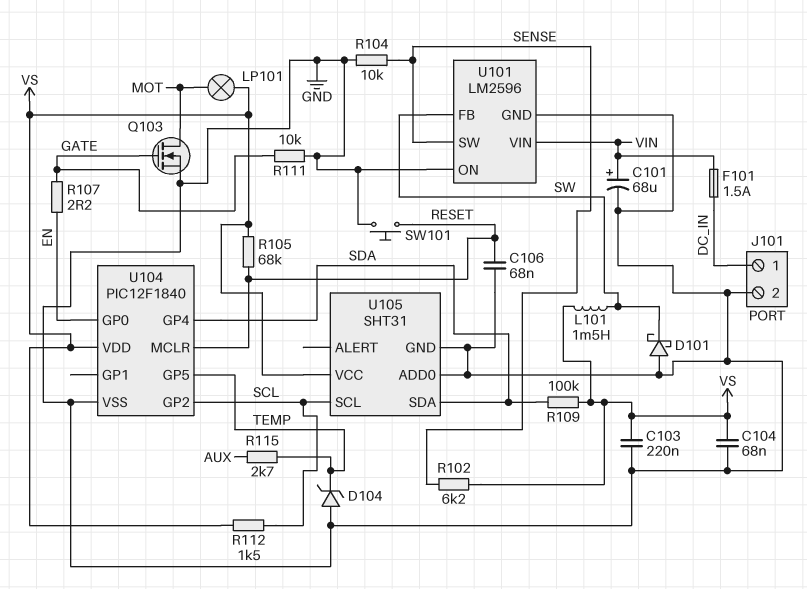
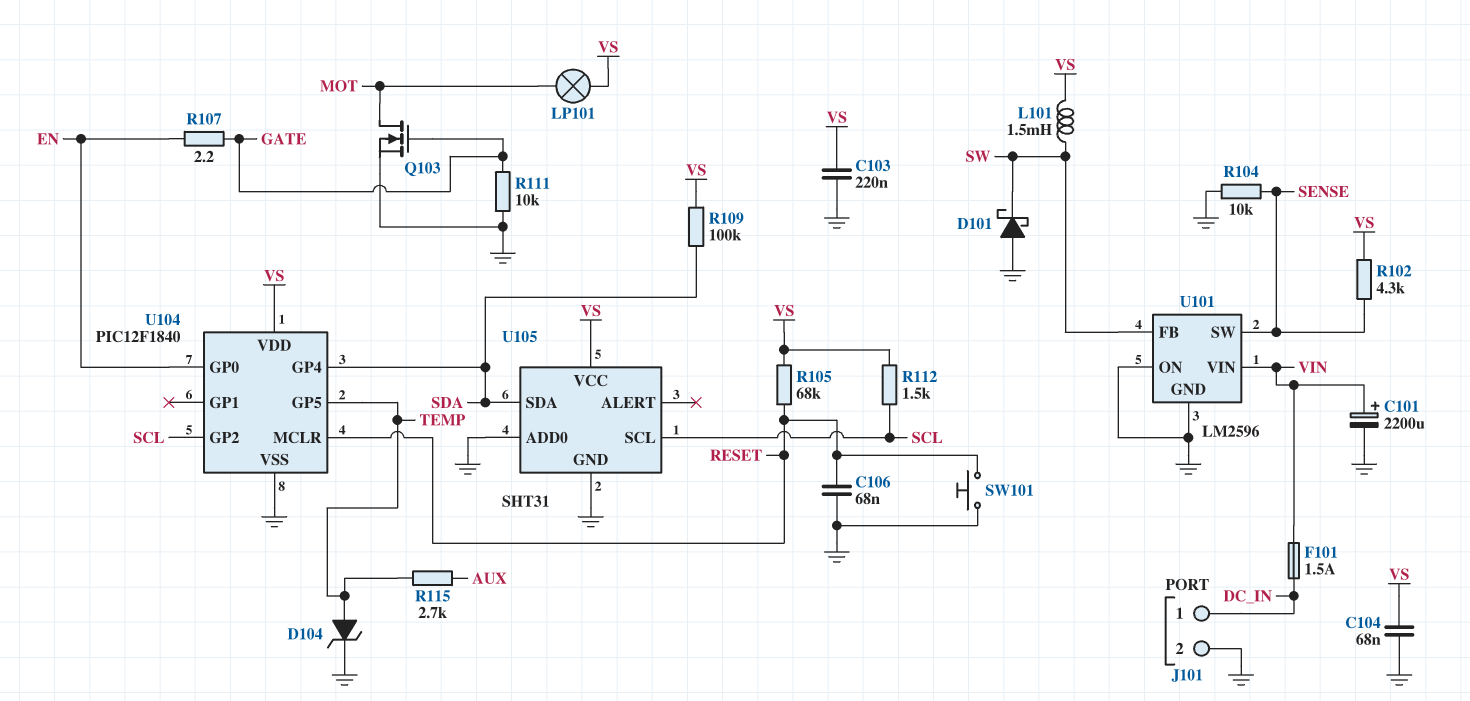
C101: 68uF (plus VIN, minus GND) -> 2200uF (plus VIN, minus GND)
D104: zener (A GND, K TEMP) -> zener (A TEMP, K GND)
R102: 6.2k (SENSE, VS) -> 4.3k (SENSE, VS)

